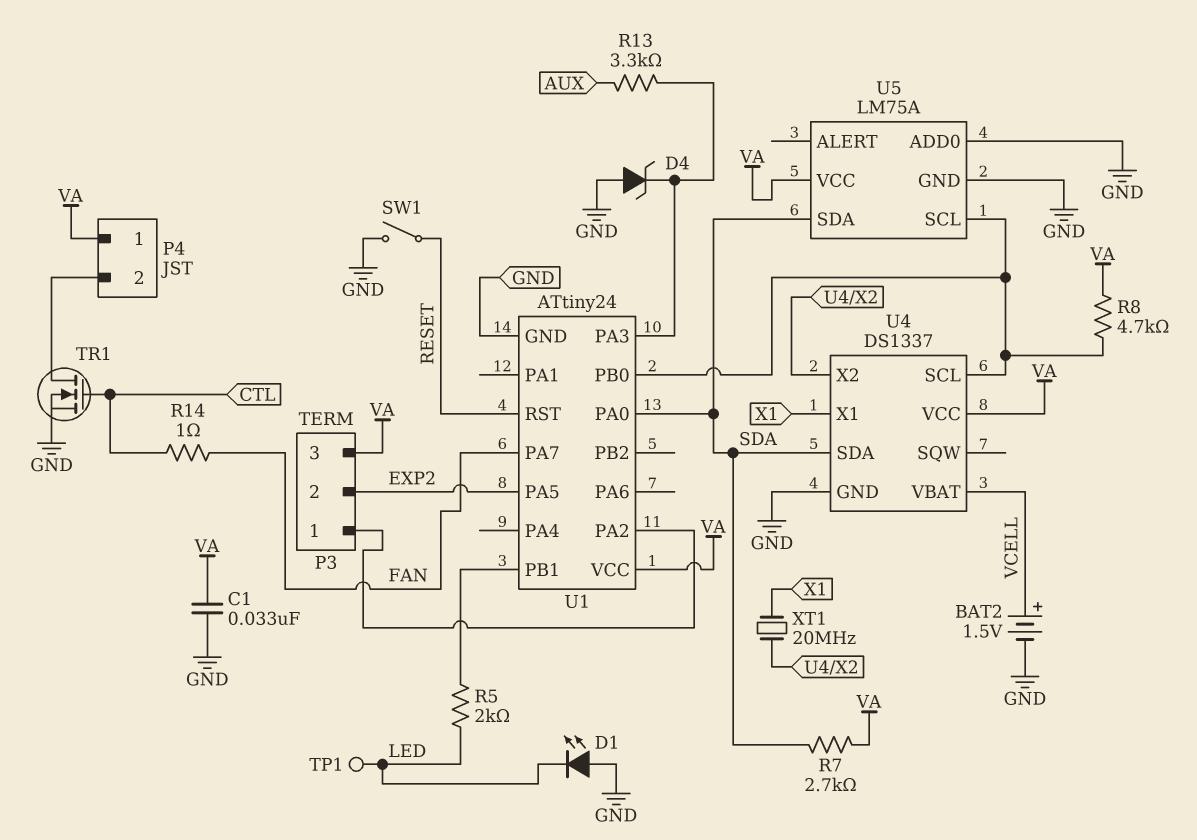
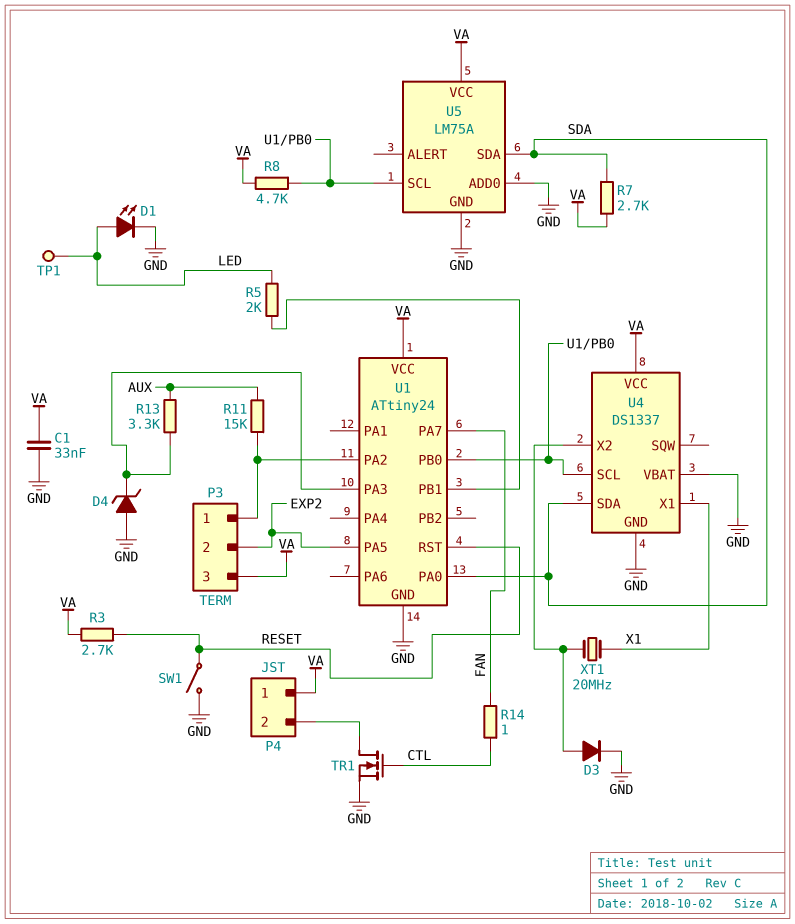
BAT2: 1.5V (plus VCELL, minus GND) -> none
D1: LED (A GND, K LED) -> LED (A LED, K GND)
D3: none -> diode (A U4/X2, K GND)
R3: none -> 2.7k (RESET, VA)
R11: none -> 15k (AUX, P3/1)
U4 pin VBAT: VCELL -> GND

